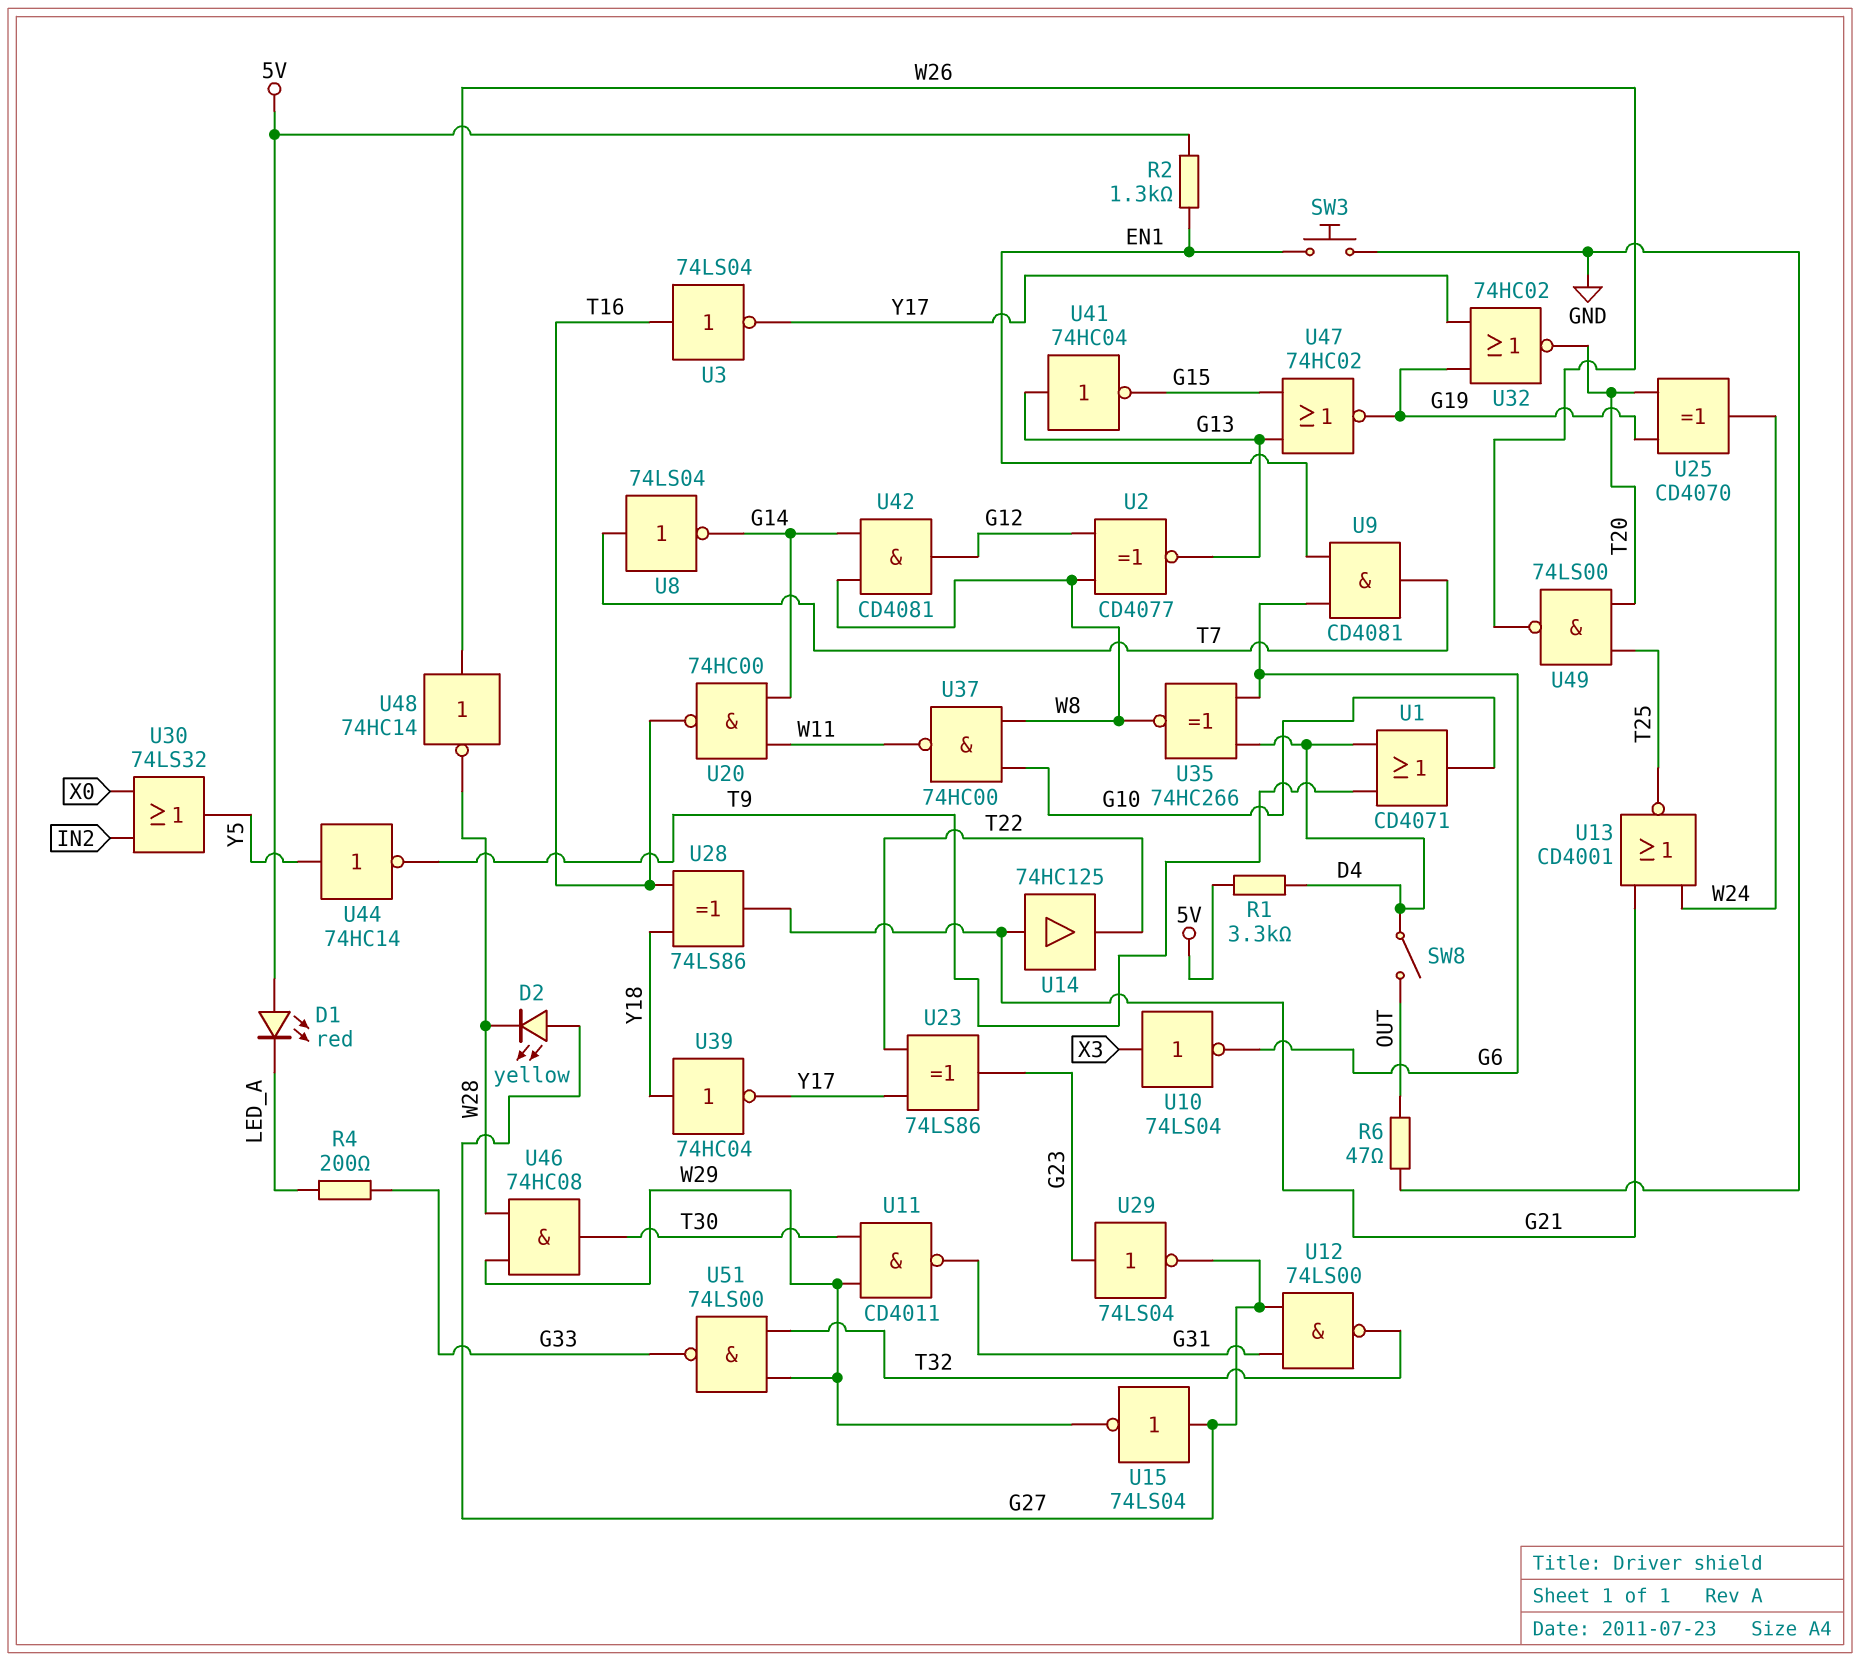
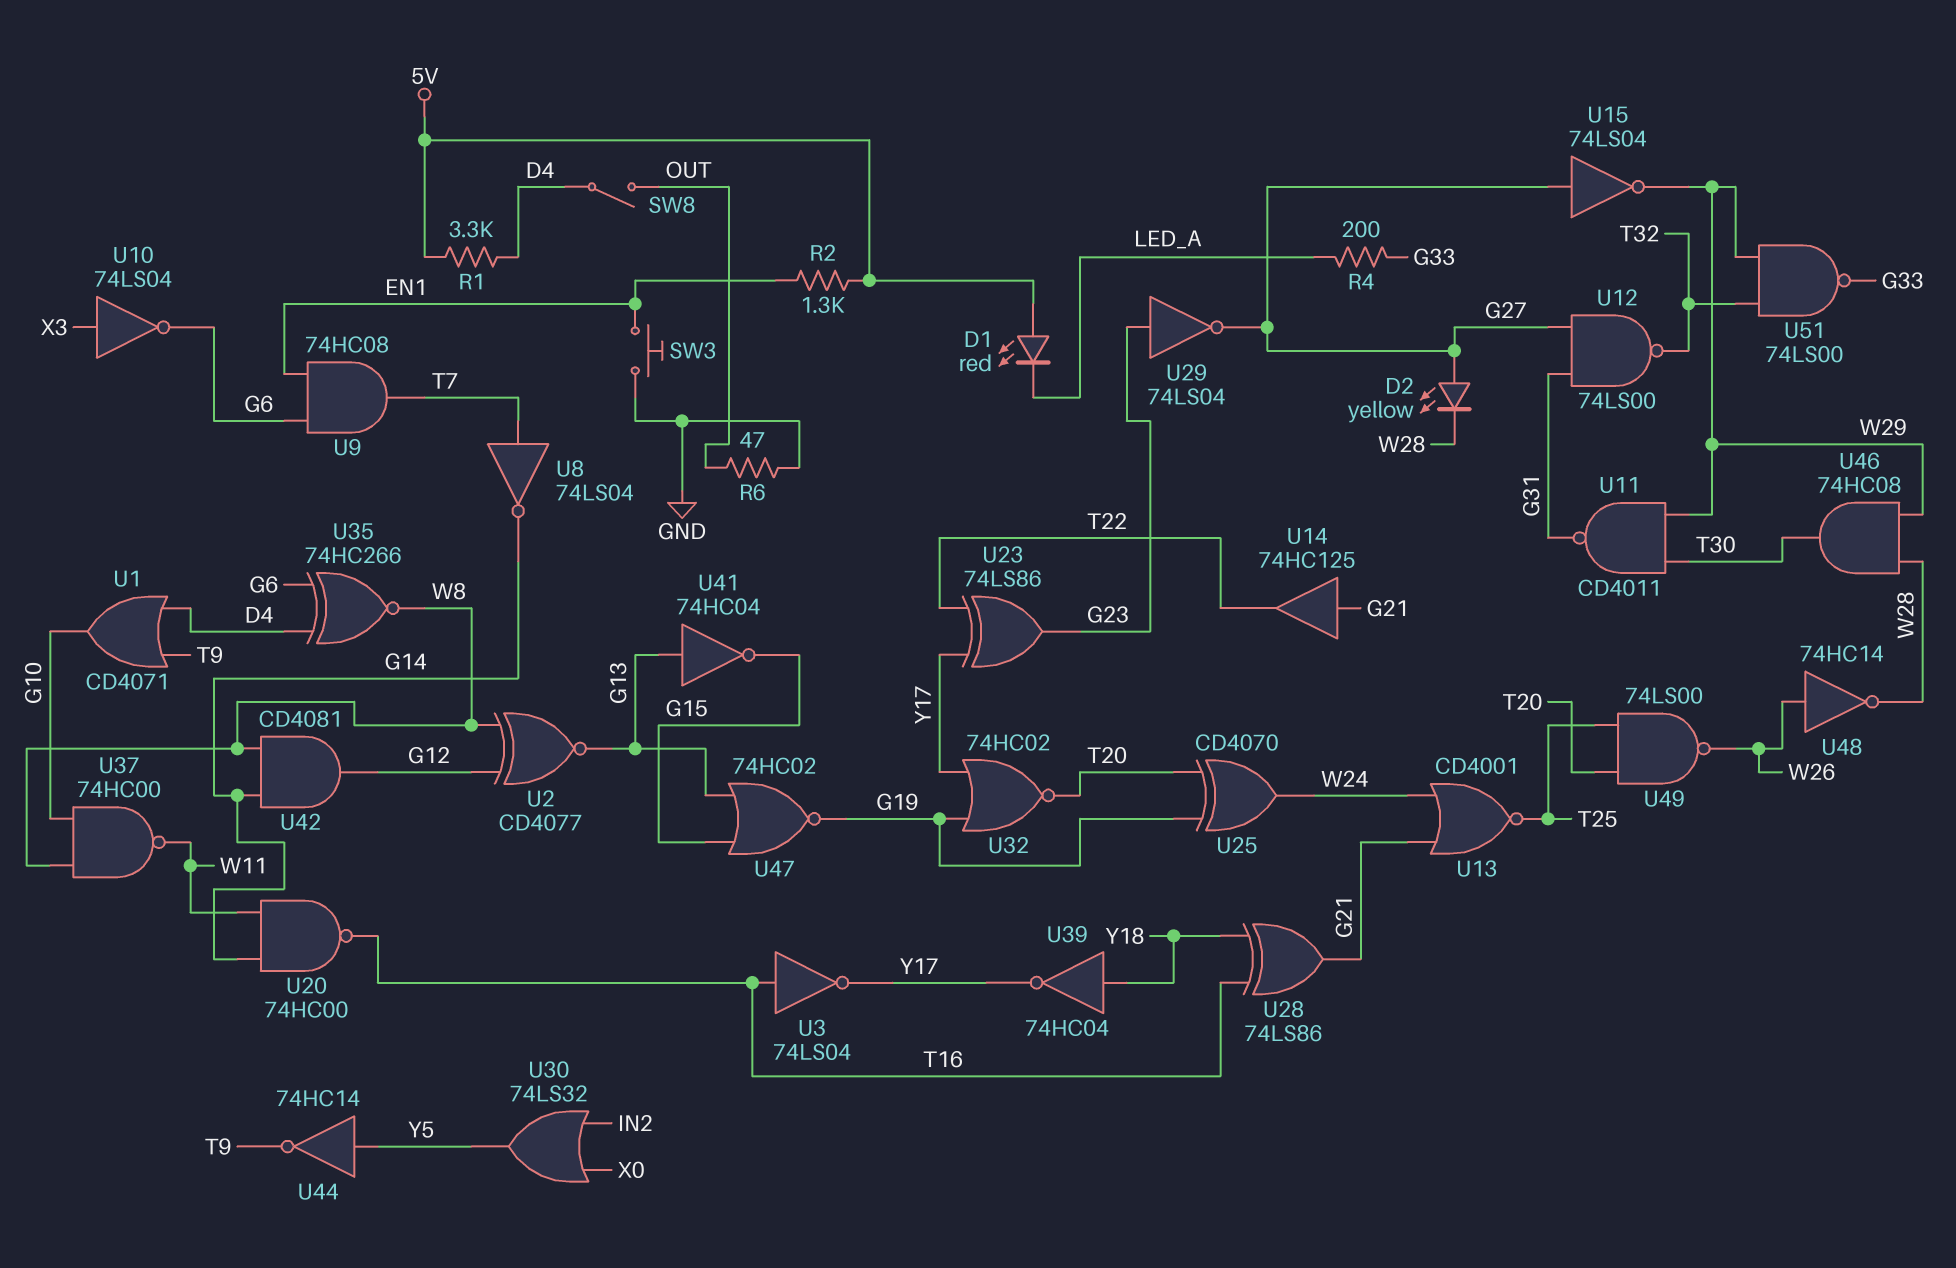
U9: AND CD4081 (in EN1, in G6, out T7) -> AND 74HC08 (in EN1, in G6, out T7)

